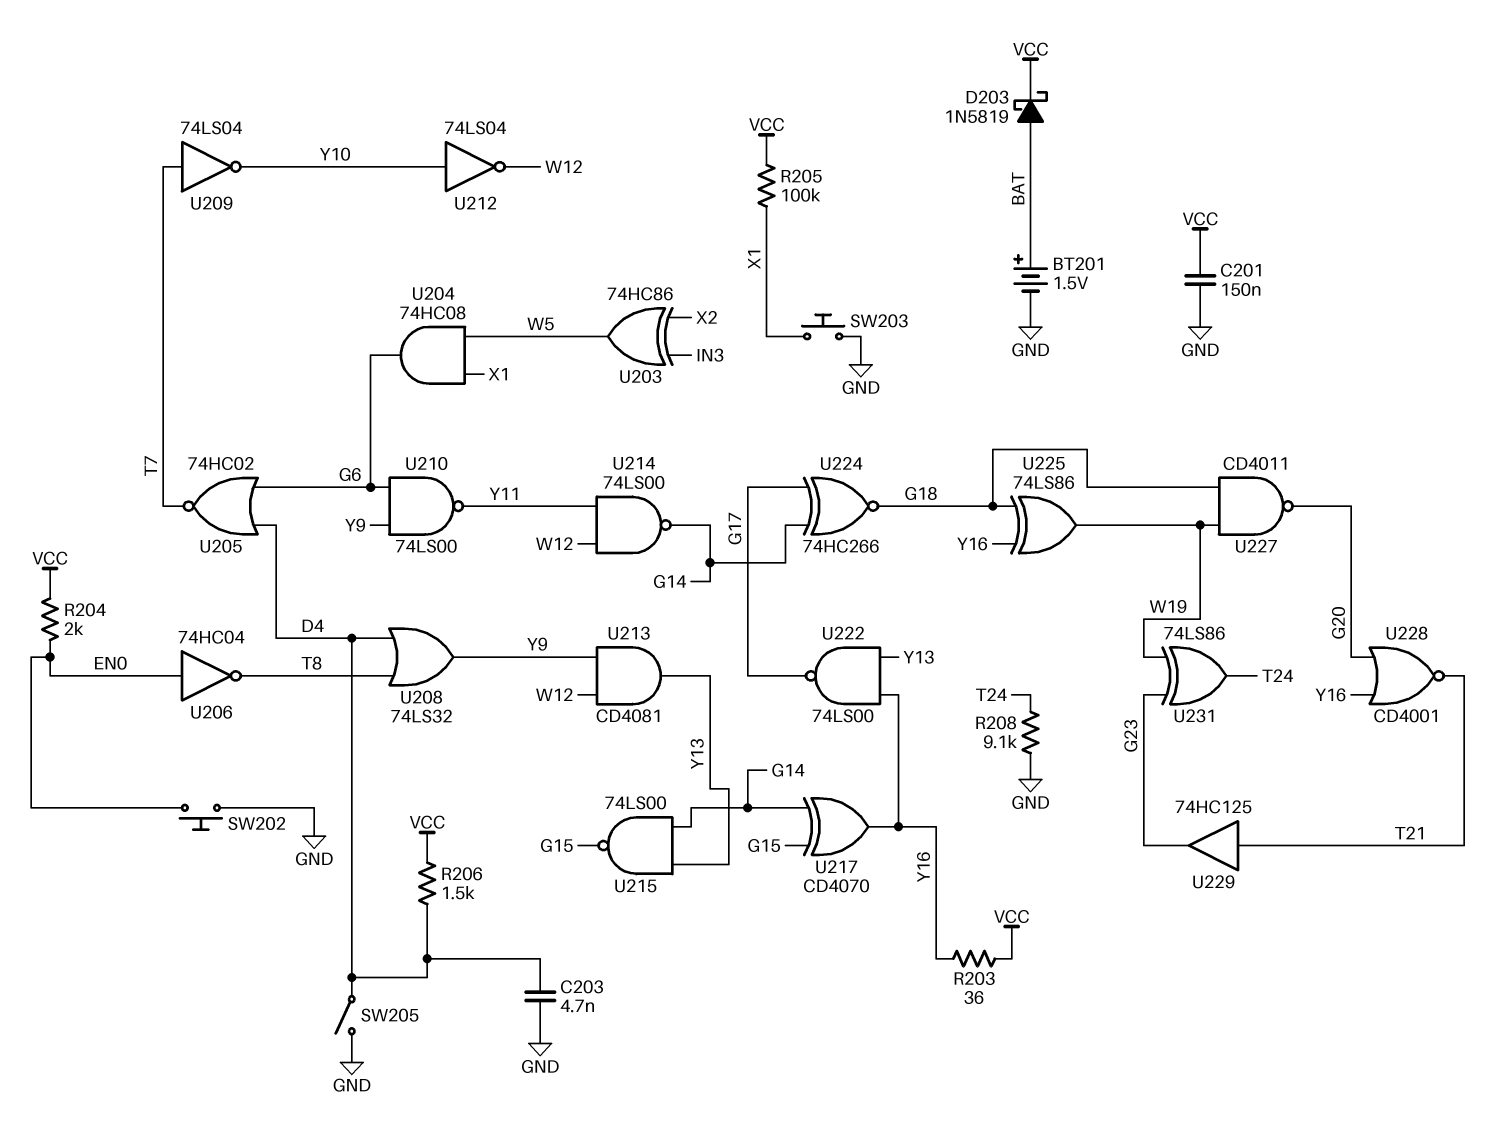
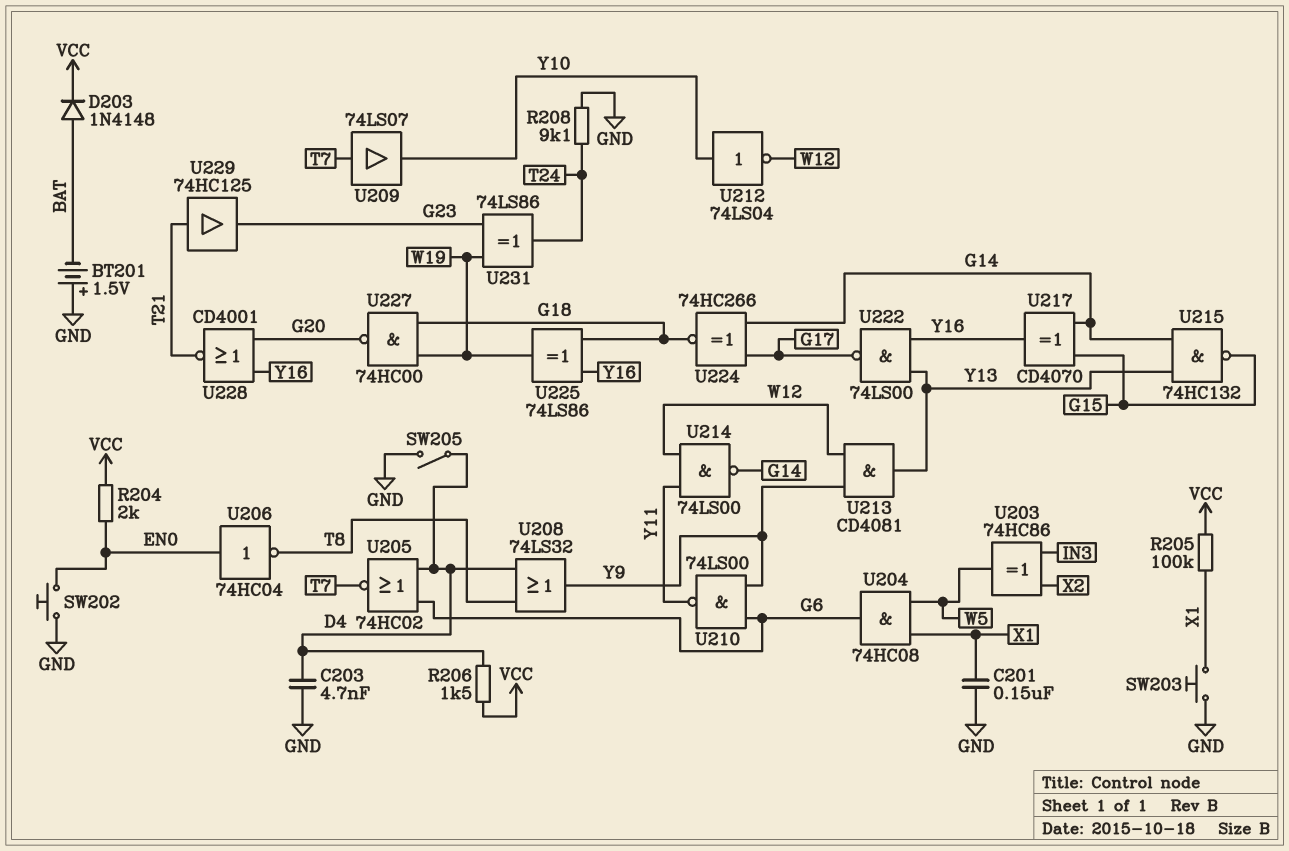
BT201: 1.5V (plus BAT, minus GND) -> 1.5V (plus GND, minus BAT)
C201: 150nF (GND, VCC) -> 150nF (GND, X1)
D203: schottky 1N5819 (A BAT, K VCC) -> diode 1N4148 (A BAT, K VCC)
R203: 36 (VCC, Y16) -> none
U209: NOT 74LS04 (in T7, out Y10) -> buffer 74LS07 (in T7, out Y10)
U215: NAND 74LS00 (in G14, in Y13, out G15) -> NAND 74HC132 (in G14, in Y13, out G15)
U227: NAND CD4011 (in G18, in W19, out G20) -> NAND 74HC00 (in G18, in W19, out G20)

